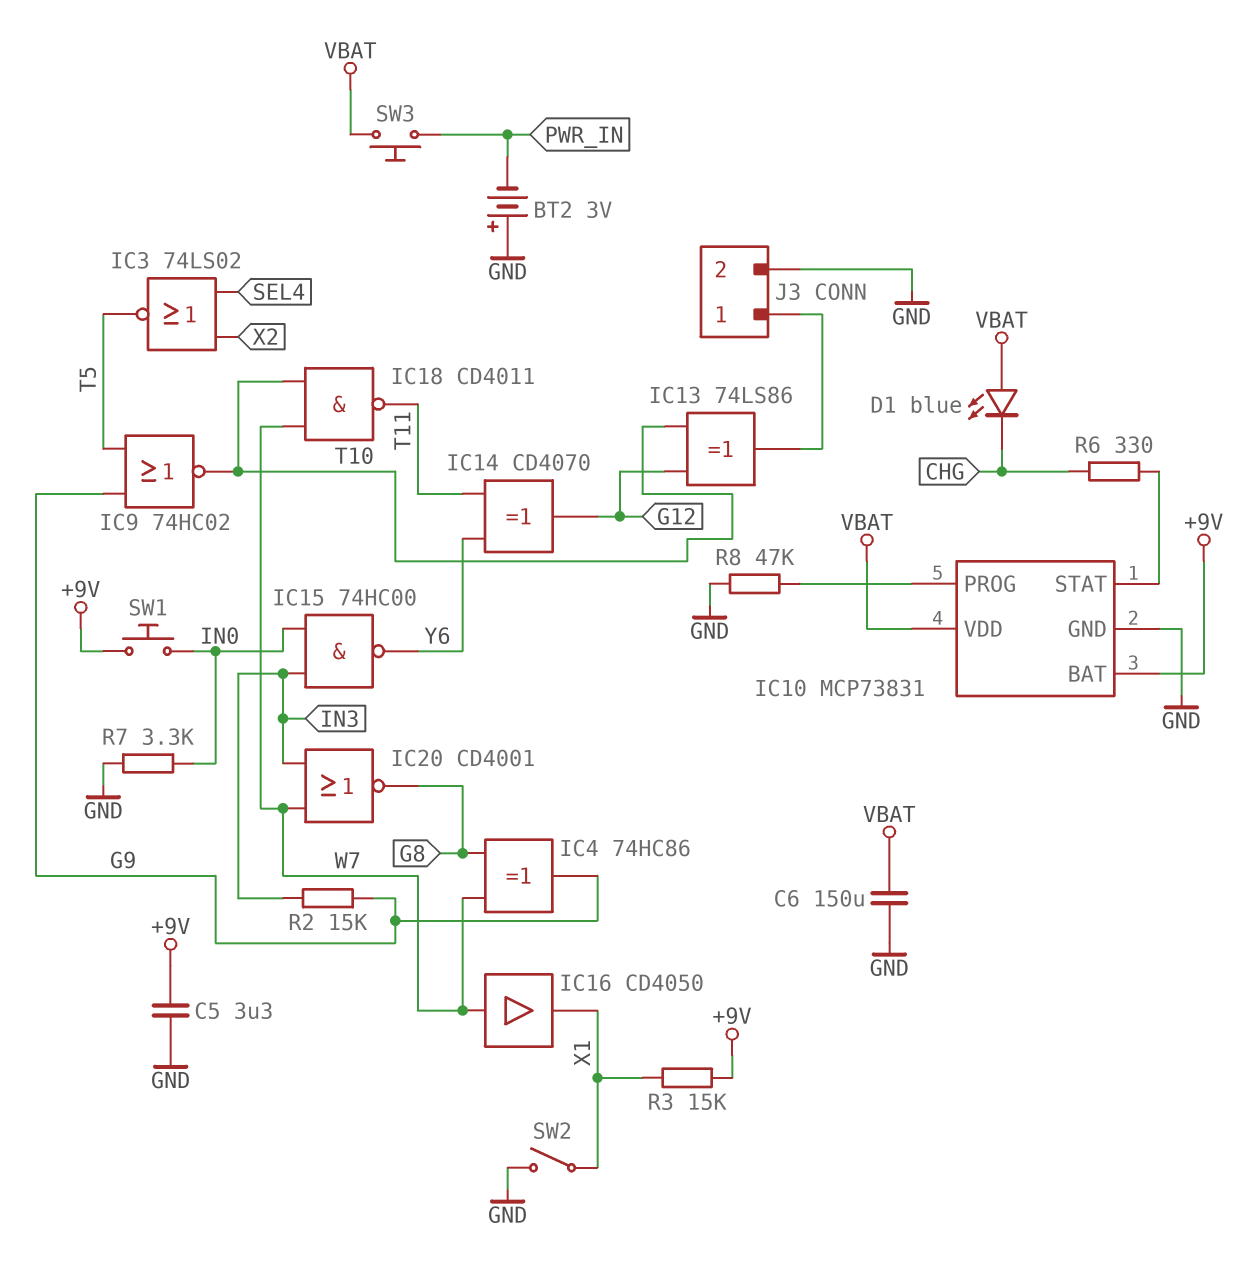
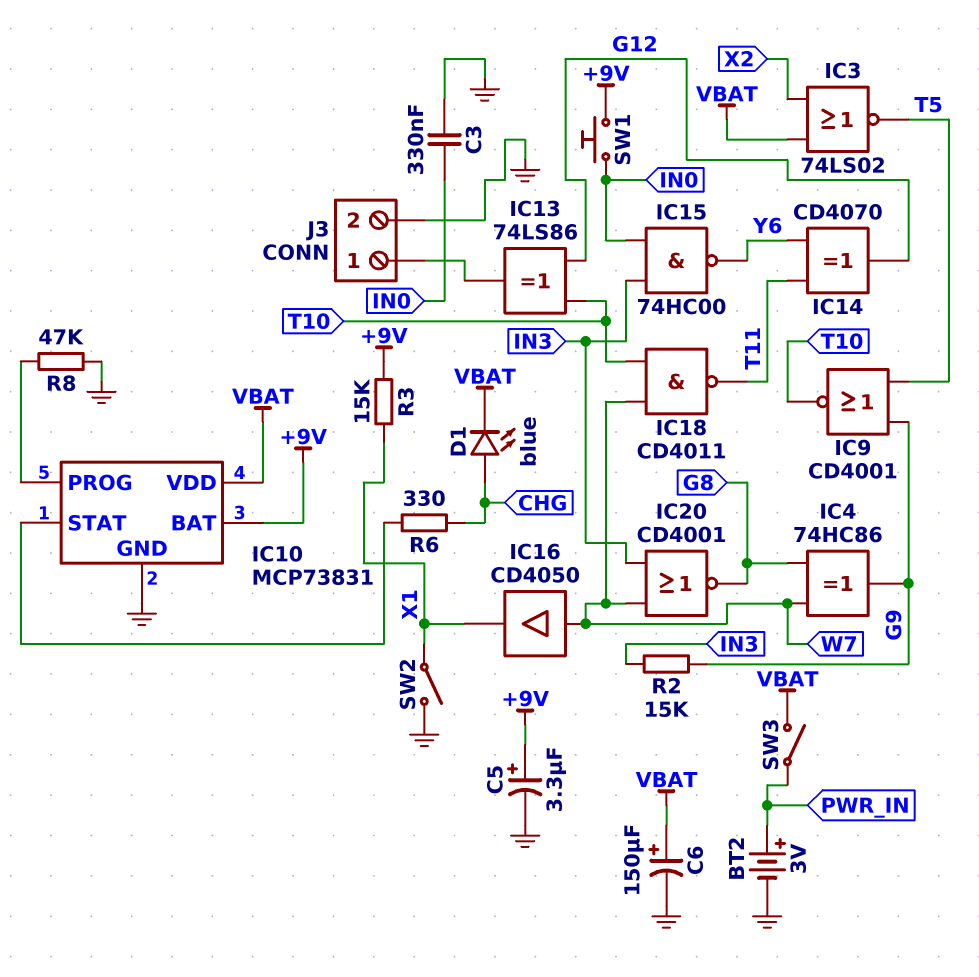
BT2: 3V (plus GND, minus PWR_IN) -> 3V (plus PWR_IN, minus GND)
C3: none -> 330nF (GND, IN0)
C5: 3.3uF (+9V, GND) -> 3.3uF (plus +9V, minus GND)
C6: 150uF (GND, VBAT) -> 150uF (plus VBAT, minus GND)
D1: LED blue (A VBAT, K CHG) -> LED blue (A CHG, K VBAT)
IC3: NOR 74LS02 (in SEL4, in X2, out T5) -> NOR 74LS02 (in VBAT, in X2, out T5)
IC9: NOR 74HC02 (in G9, in T5, out T10) -> NOR CD4001 (in G9, in T5, out T10)
R7: 3.3k (GND, IN0) -> none
SW3: button (PWR_IN, VBAT) -> switch (PWR_IN, VBAT)

